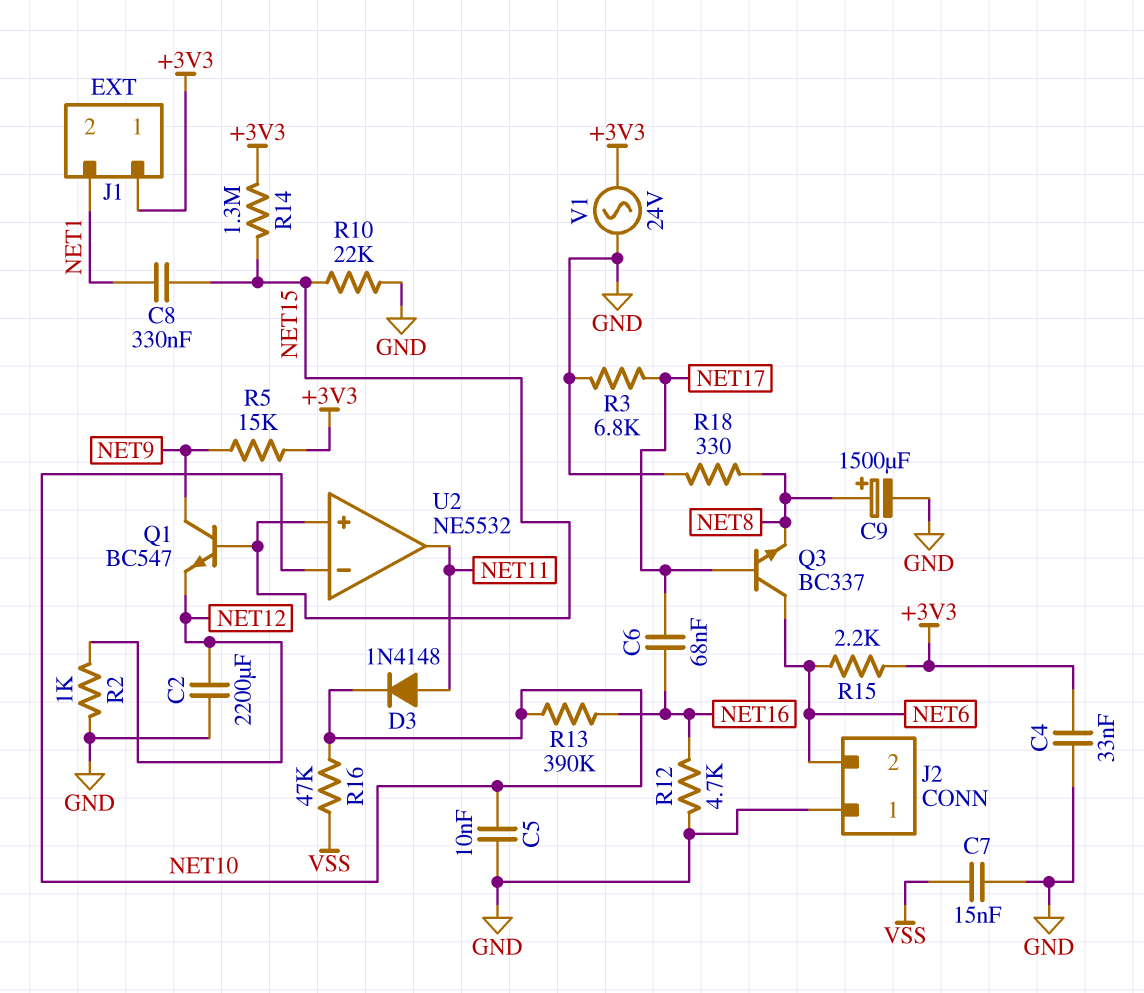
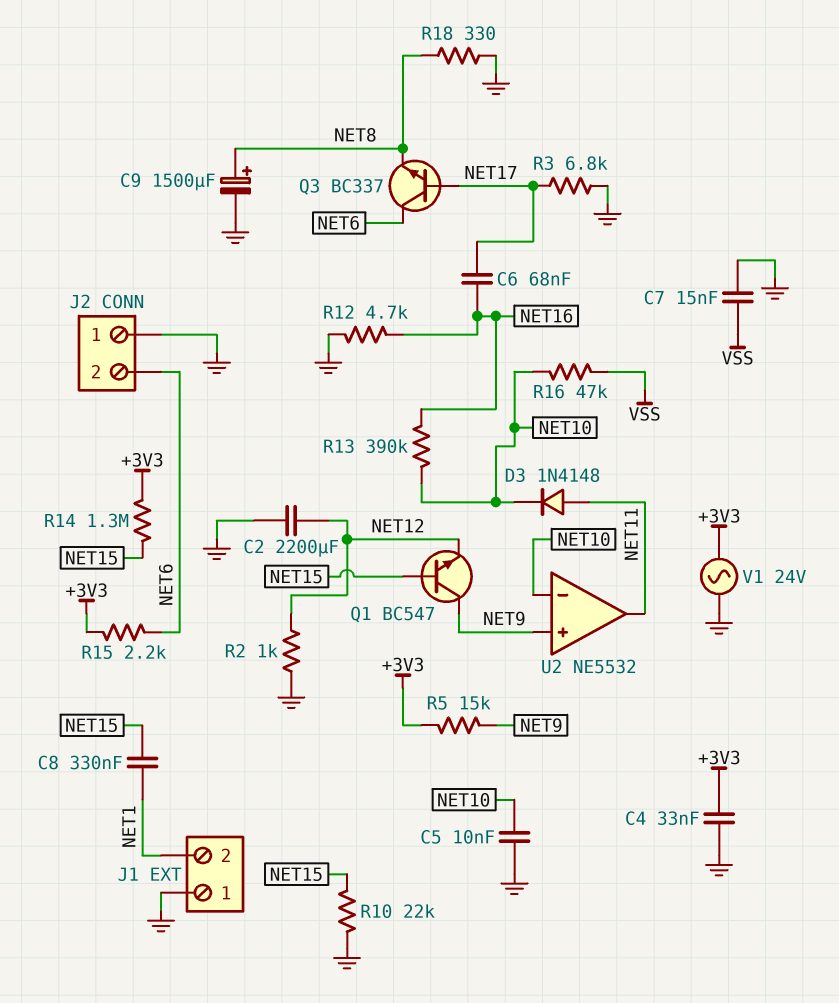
J1 pin 1: +3V3 -> GND
U2 pin in+: NET15 -> NET9

